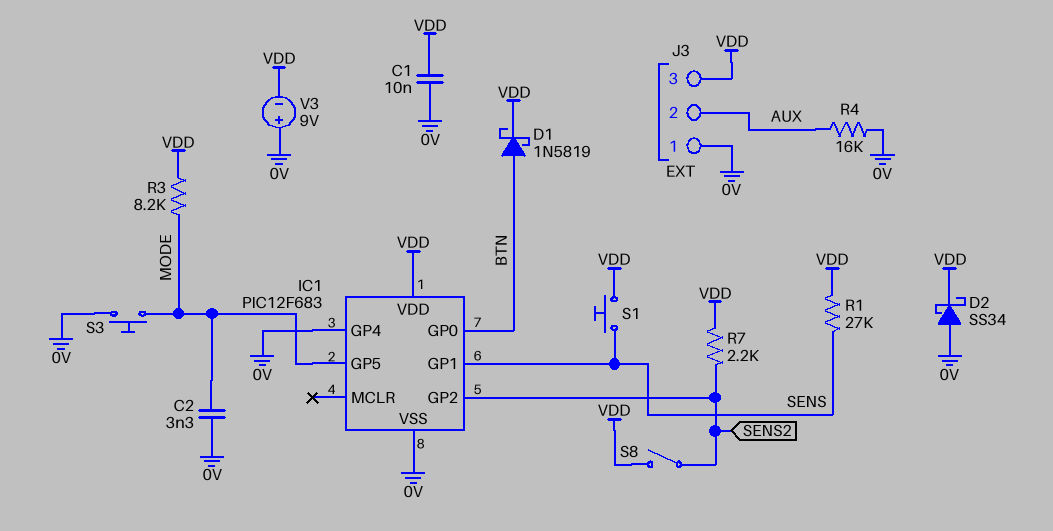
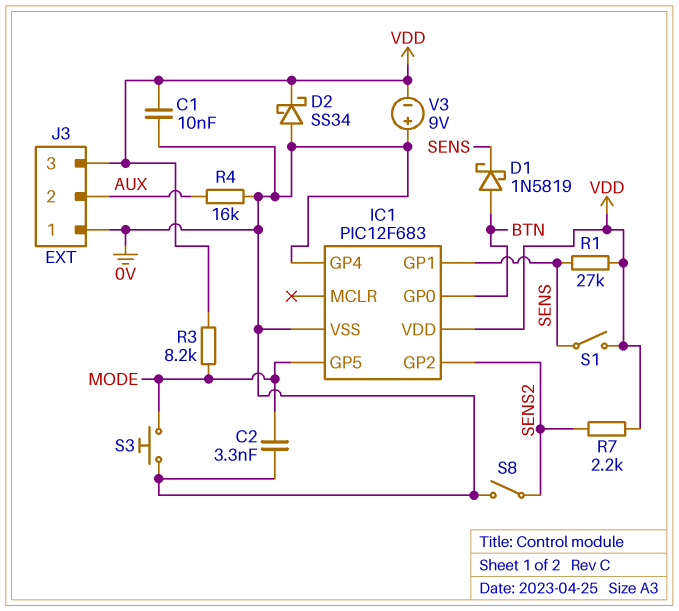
D1: schottky 1N5819 (A BTN, K VDD) -> schottky 1N5819 (A BTN, K SENS)
S1: button (SENS, VDD) -> switch (SENS, VDD)
S8: switch (SENS2, VDD) -> switch (0V, SENS2)

